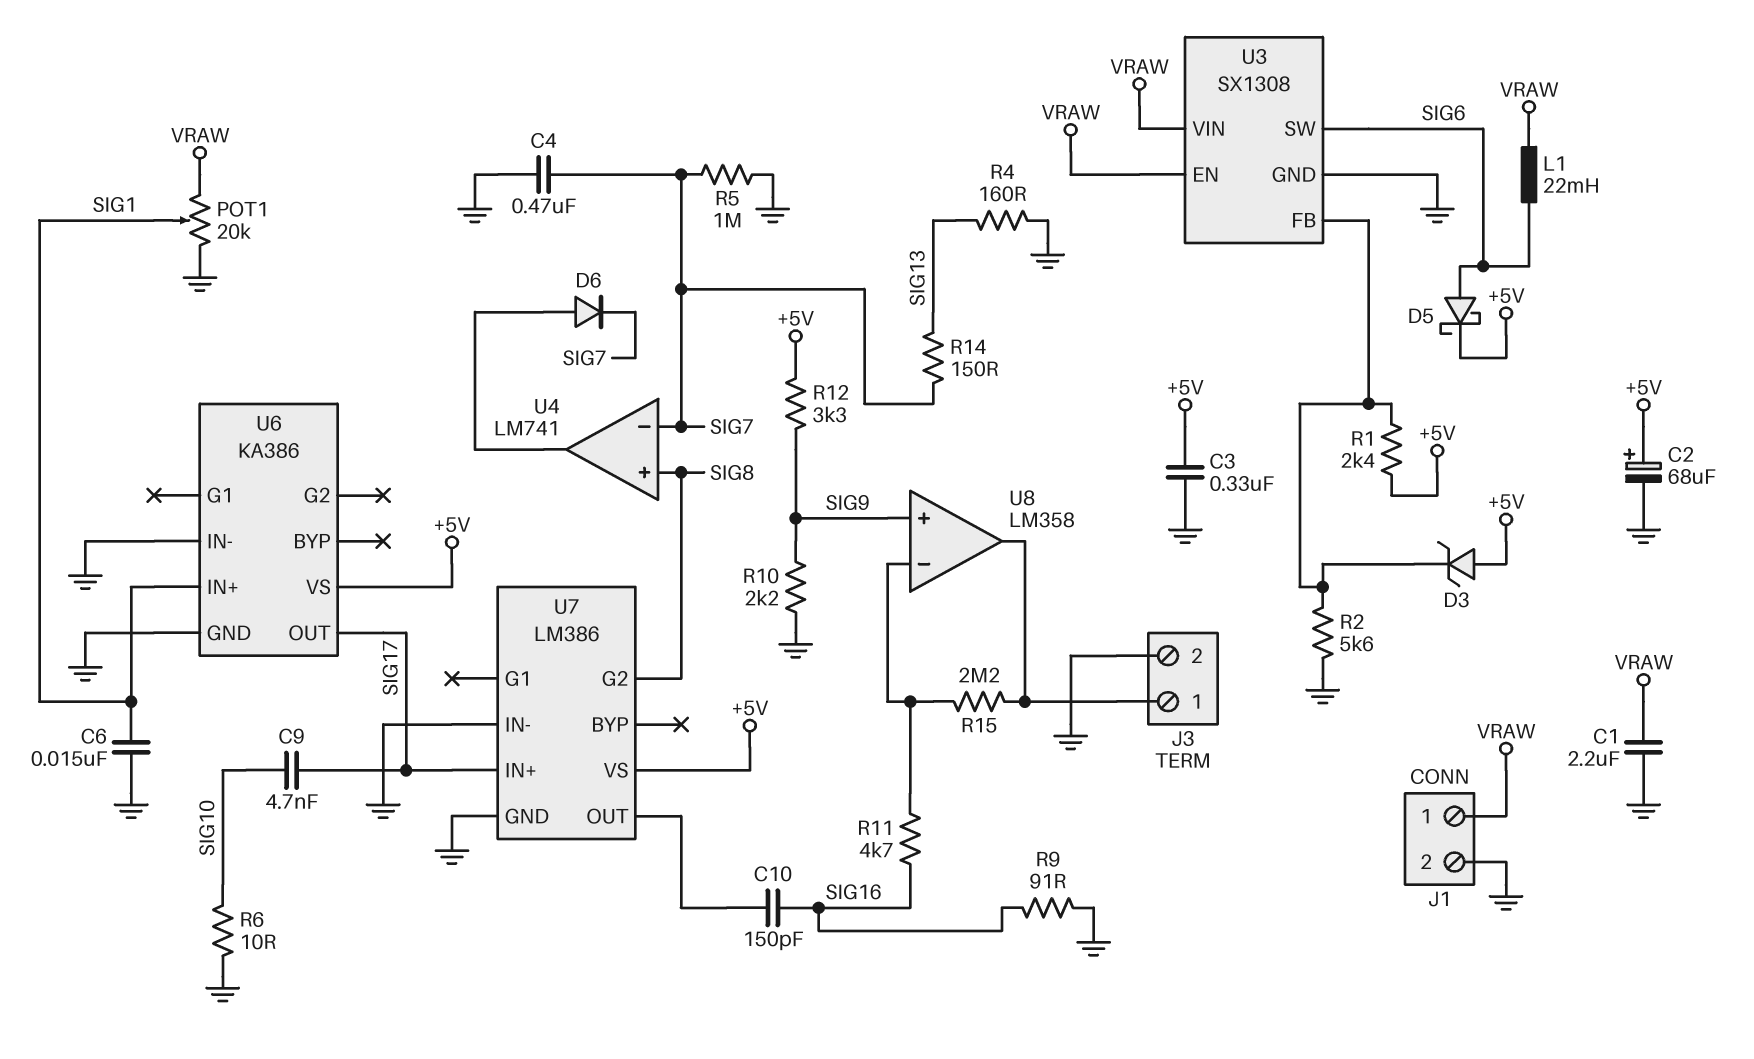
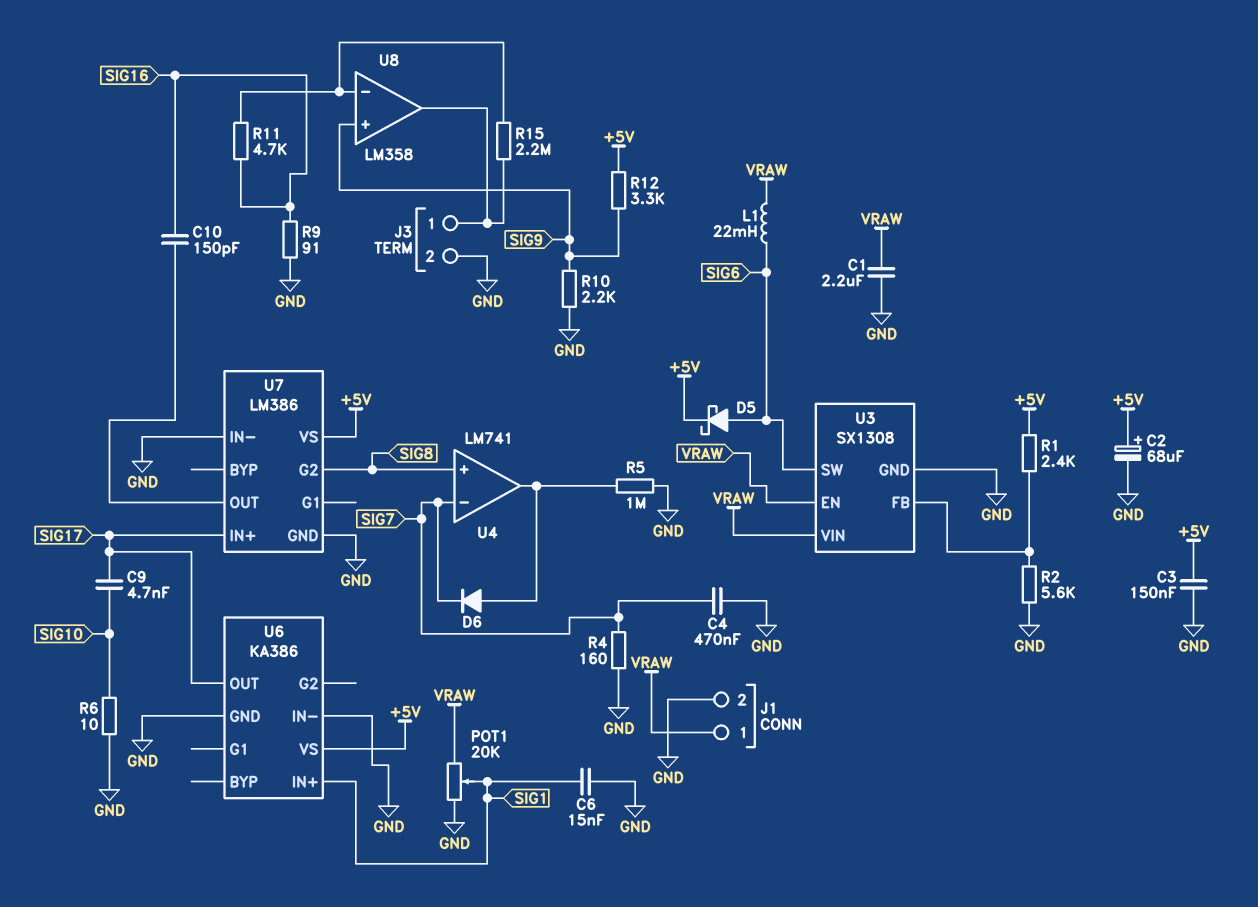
C3: 330nF (+5V, GND) -> 150nF (+5V, GND)
D3: zener (A +5V, K U3/FB) -> none
R4: 160 (GND, SIG13) -> 160 (GND, SIG7)
R5: 1M (GND, SIG7) -> 1M (GND, U4/out)
R14: 150 (SIG7, SIG13) -> none

